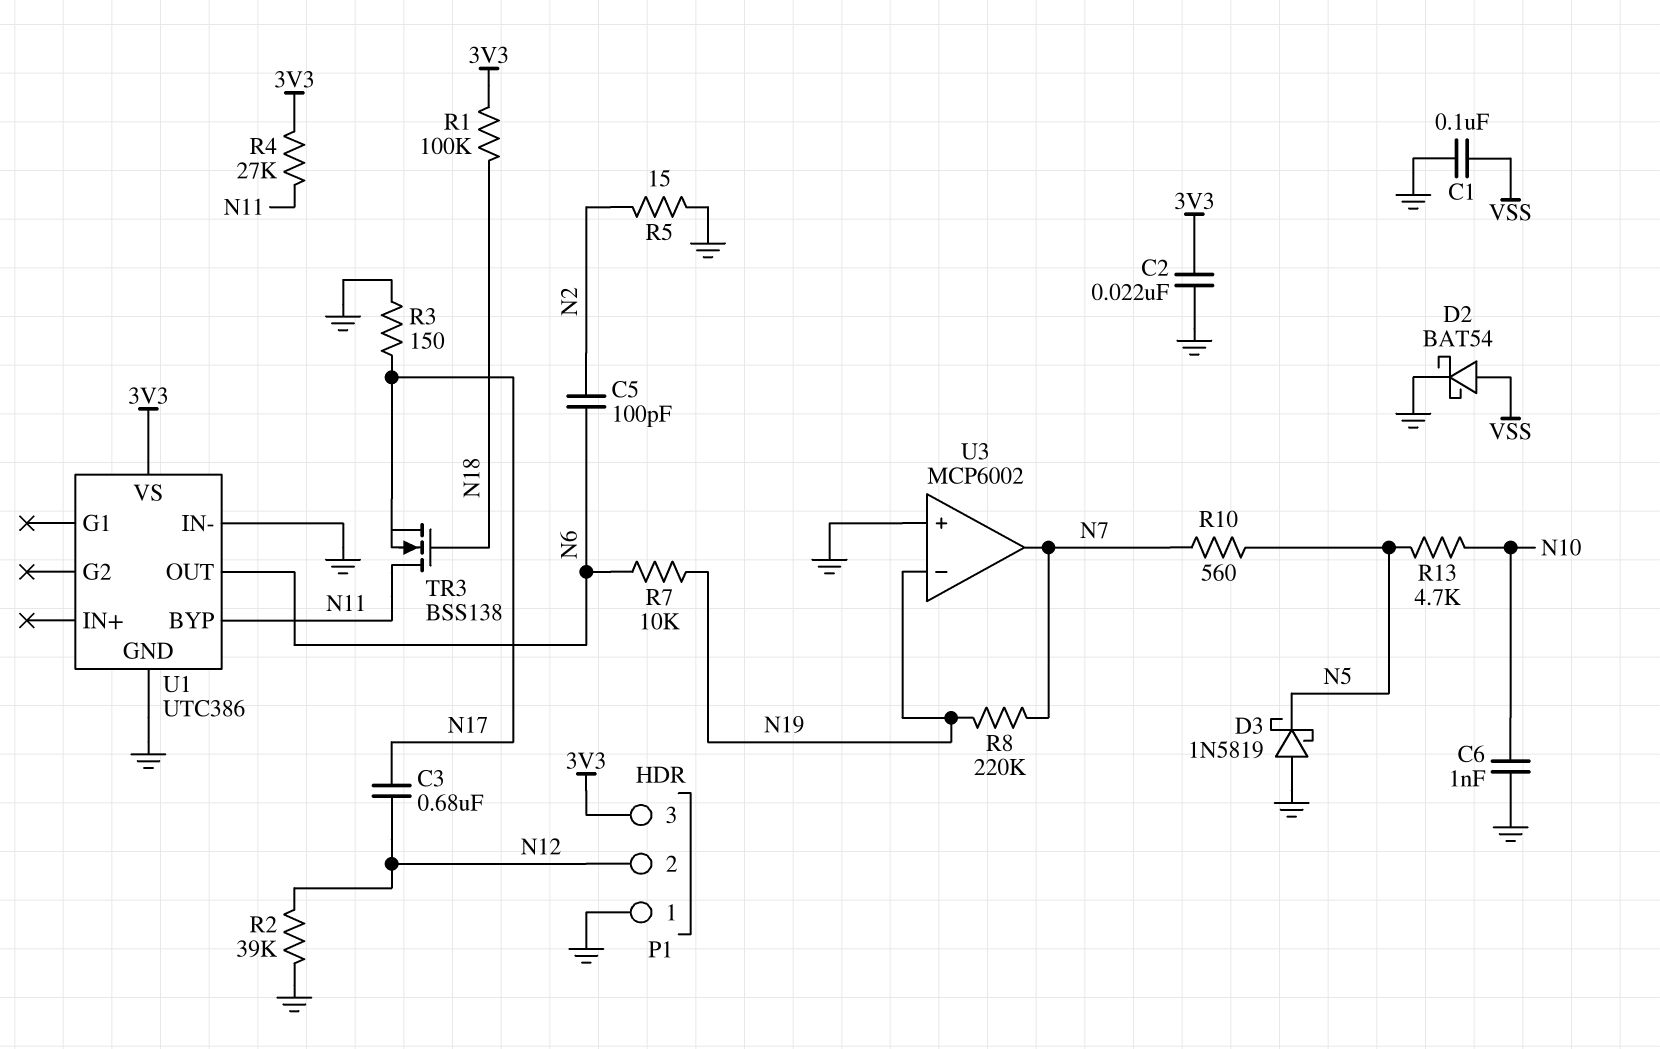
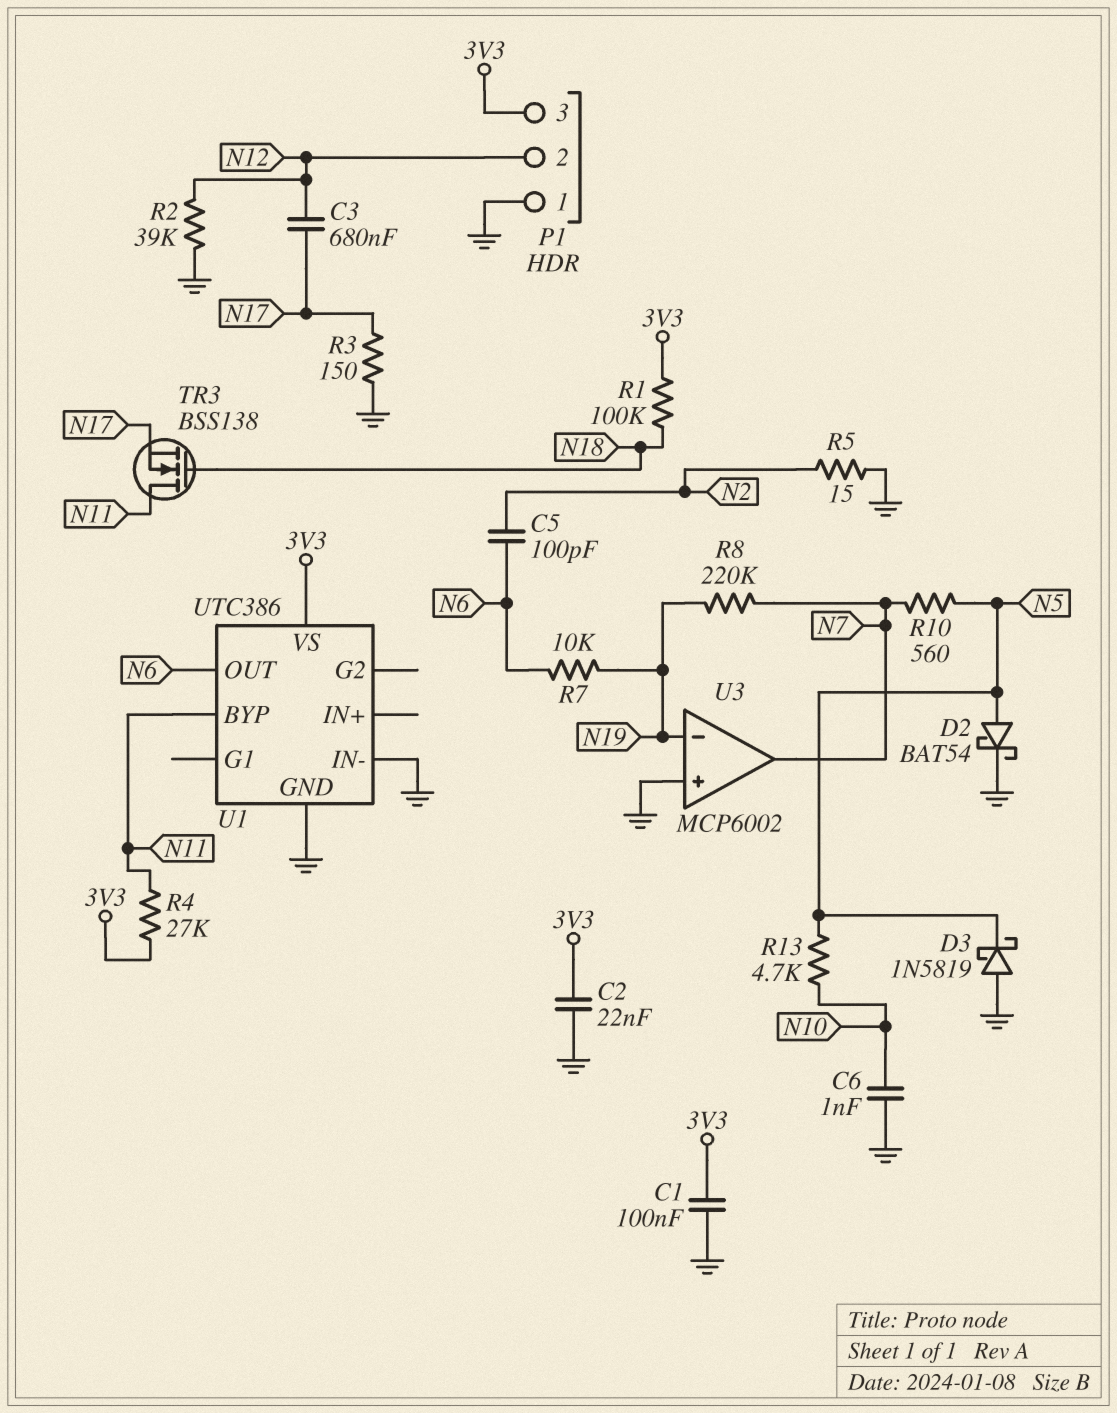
C1: 100nF (GND, VSS) -> 100nF (3V3, GND)
D2: schottky BAT54 (A VSS, K GND) -> schottky BAT54 (A N5, K GND)

